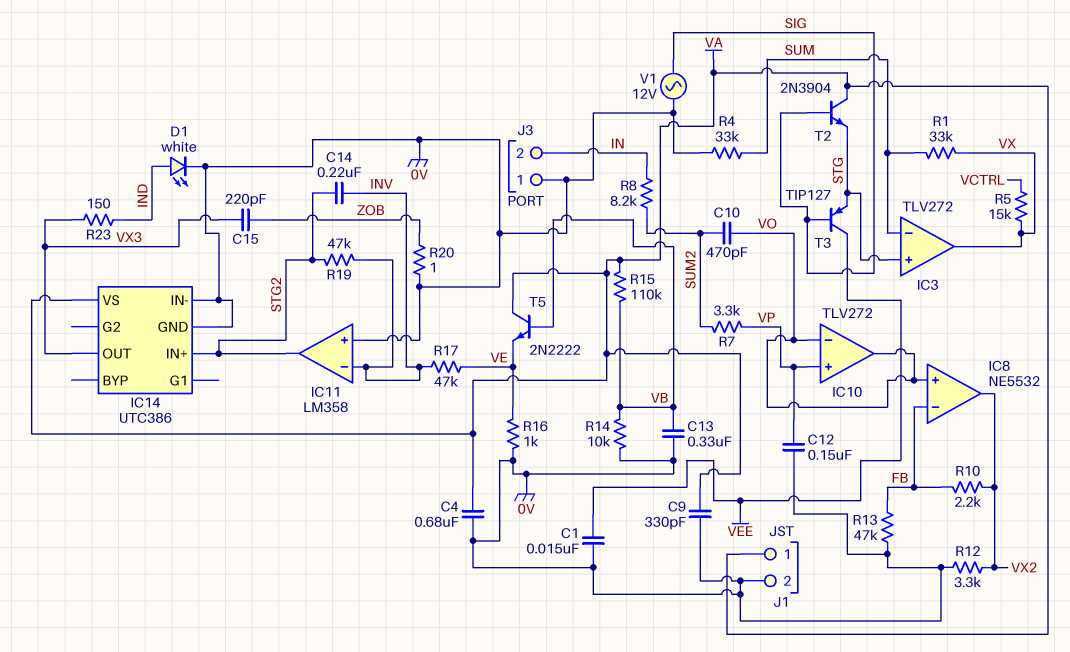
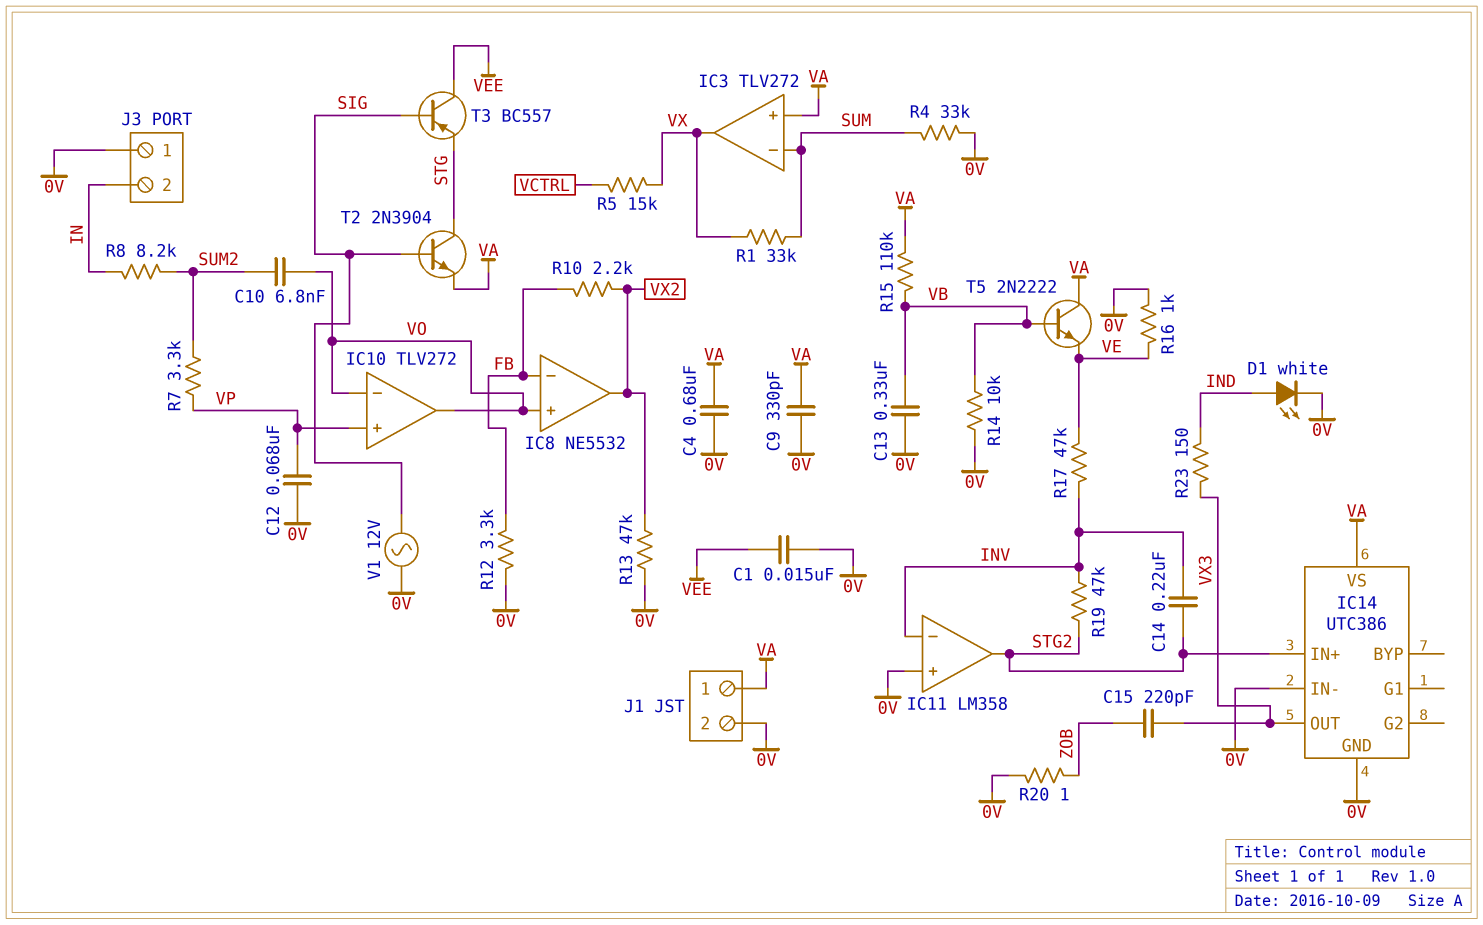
C10: 470pF (SUM2, VO) -> 6.8nF (SUM2, VO)
C12: 150nF (0V, VP) -> 68nF (0V, VP)
IC3 pin in+: STG -> VA
R12: 3.3k (0V, VX2) -> 3.3k (0V, FB)
R13: 47k (0V, FB) -> 47k (0V, VX2)
T2: NPN 2N3904 (B SIG, C VA, E STG) -> NPN 2N3904 (B SIG, C STG, E VA)
T3: PNP TIP127 (B SIG, C VEE, E STG) -> PNP BC557 (B SIG, C VEE, E STG)

